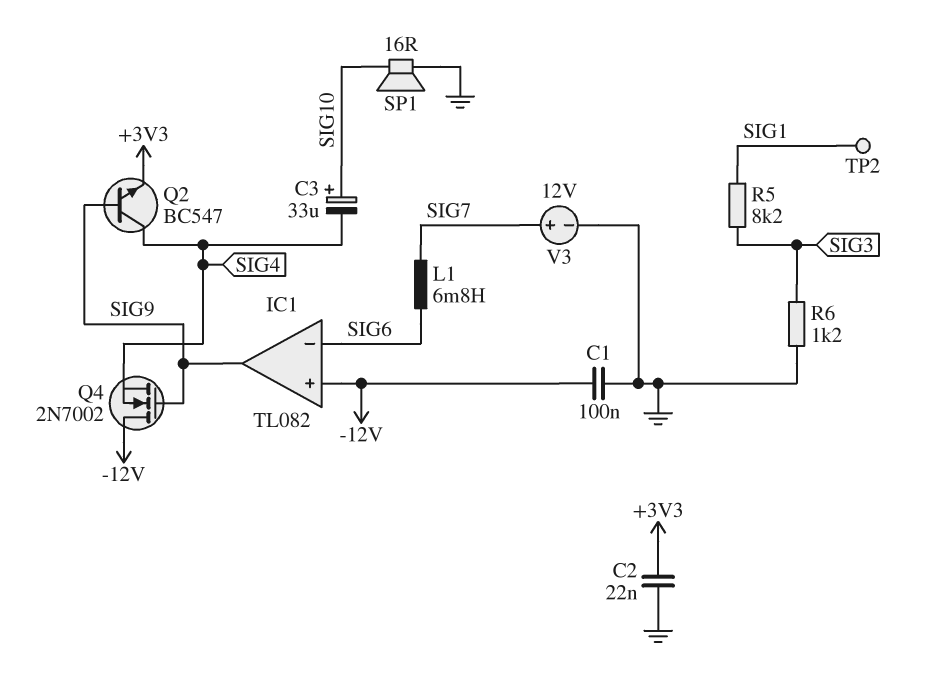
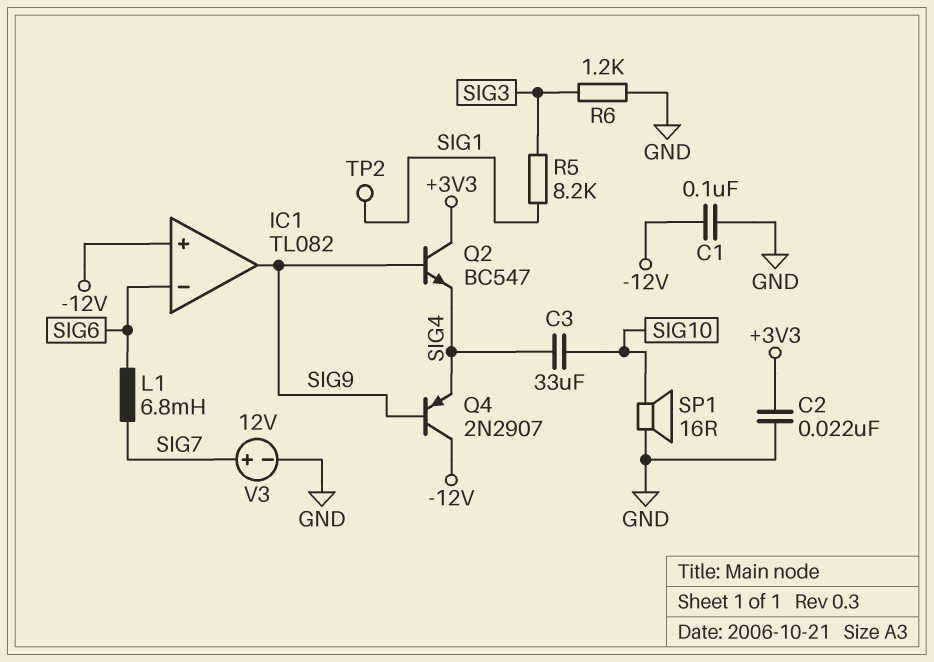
C3: 33uF (plus SIG10, minus SIG4) -> 33uF (SIG4, SIG10)
Q2: NPN BC547 (B SIG9, C SIG4, E +3V3) -> NPN BC547 (B SIG9, C +3V3, E SIG4)
Q4: NMOS 2N7002 (G SIG9, D -12V, S SIG4) -> PNP 2N2907 (B SIG9, C -12V, E SIG4)

